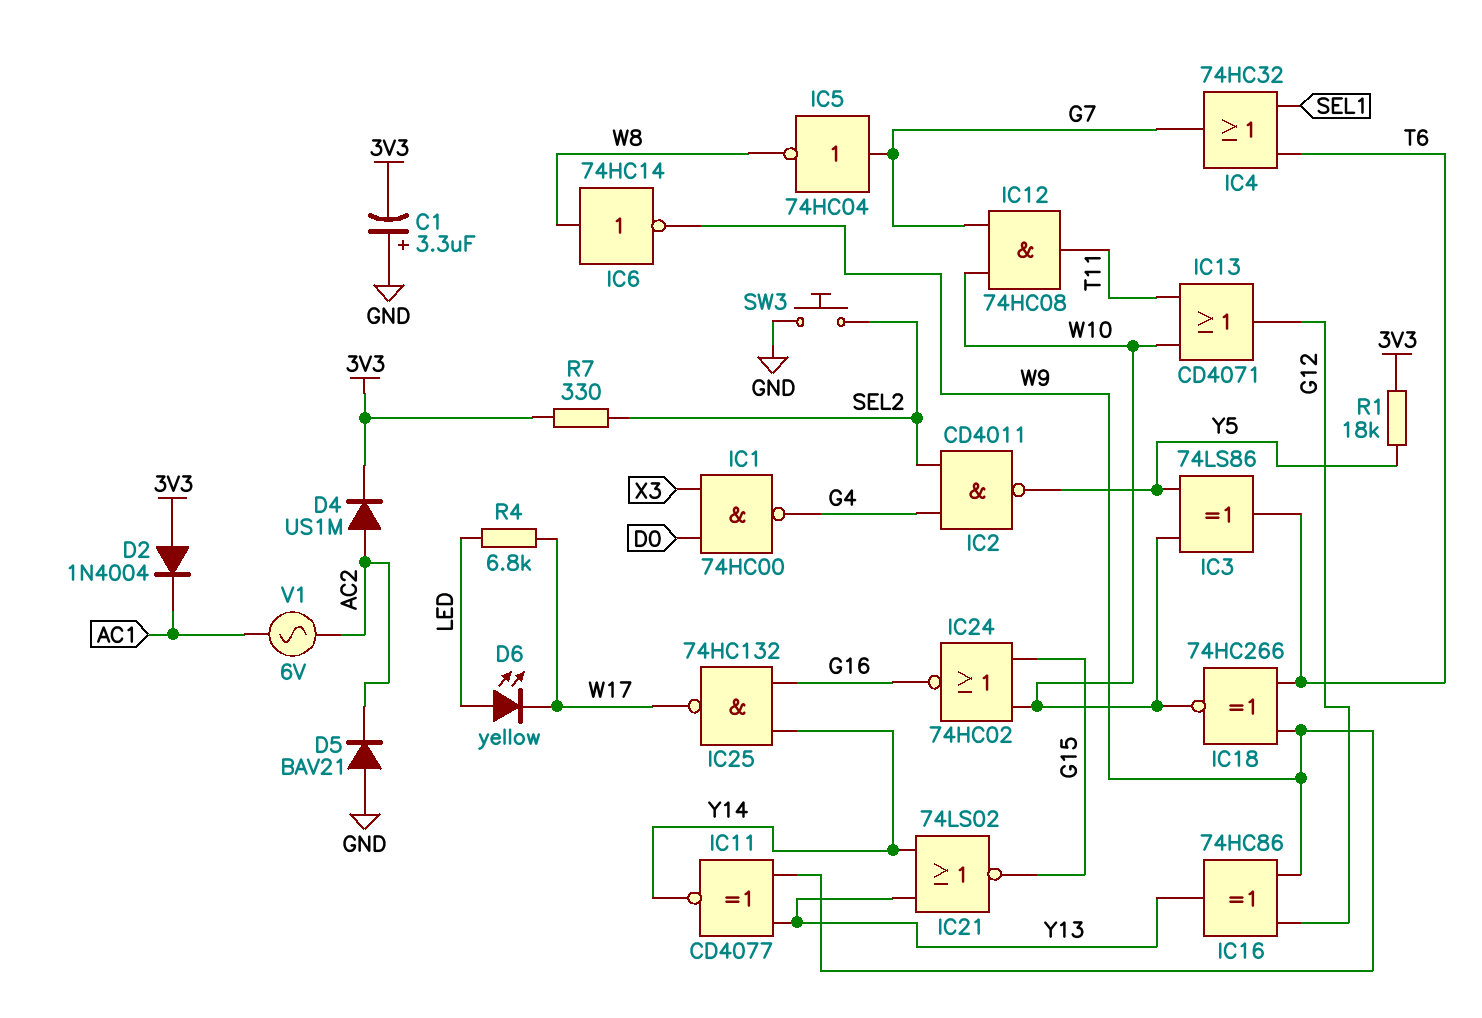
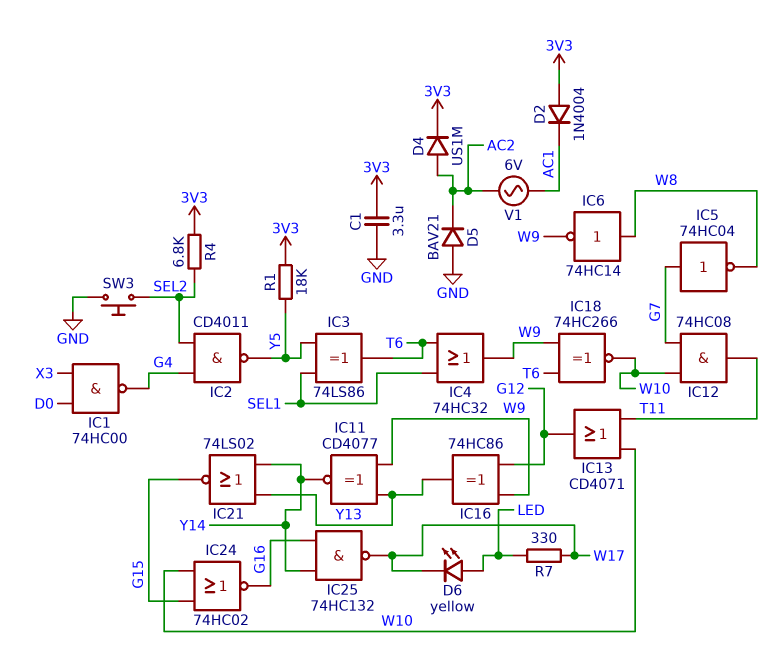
C1: 3.3uF (plus GND, minus 3V3) -> 3.3uF (3V3, GND)
IC3: XOR 74LS86 (in W10, in Y5, out T6) -> XOR 74LS86 (in SEL1, in Y5, out T6)
IC4: OR 74HC32 (in SEL1, in T6, out G7) -> OR 74HC32 (in SEL1, in T6, out W9)
R4: 6.8k (LED, W17) -> 6.8k (3V3, SEL2)
R7: 330 (3V3, SEL2) -> 330 (LED, W17)

